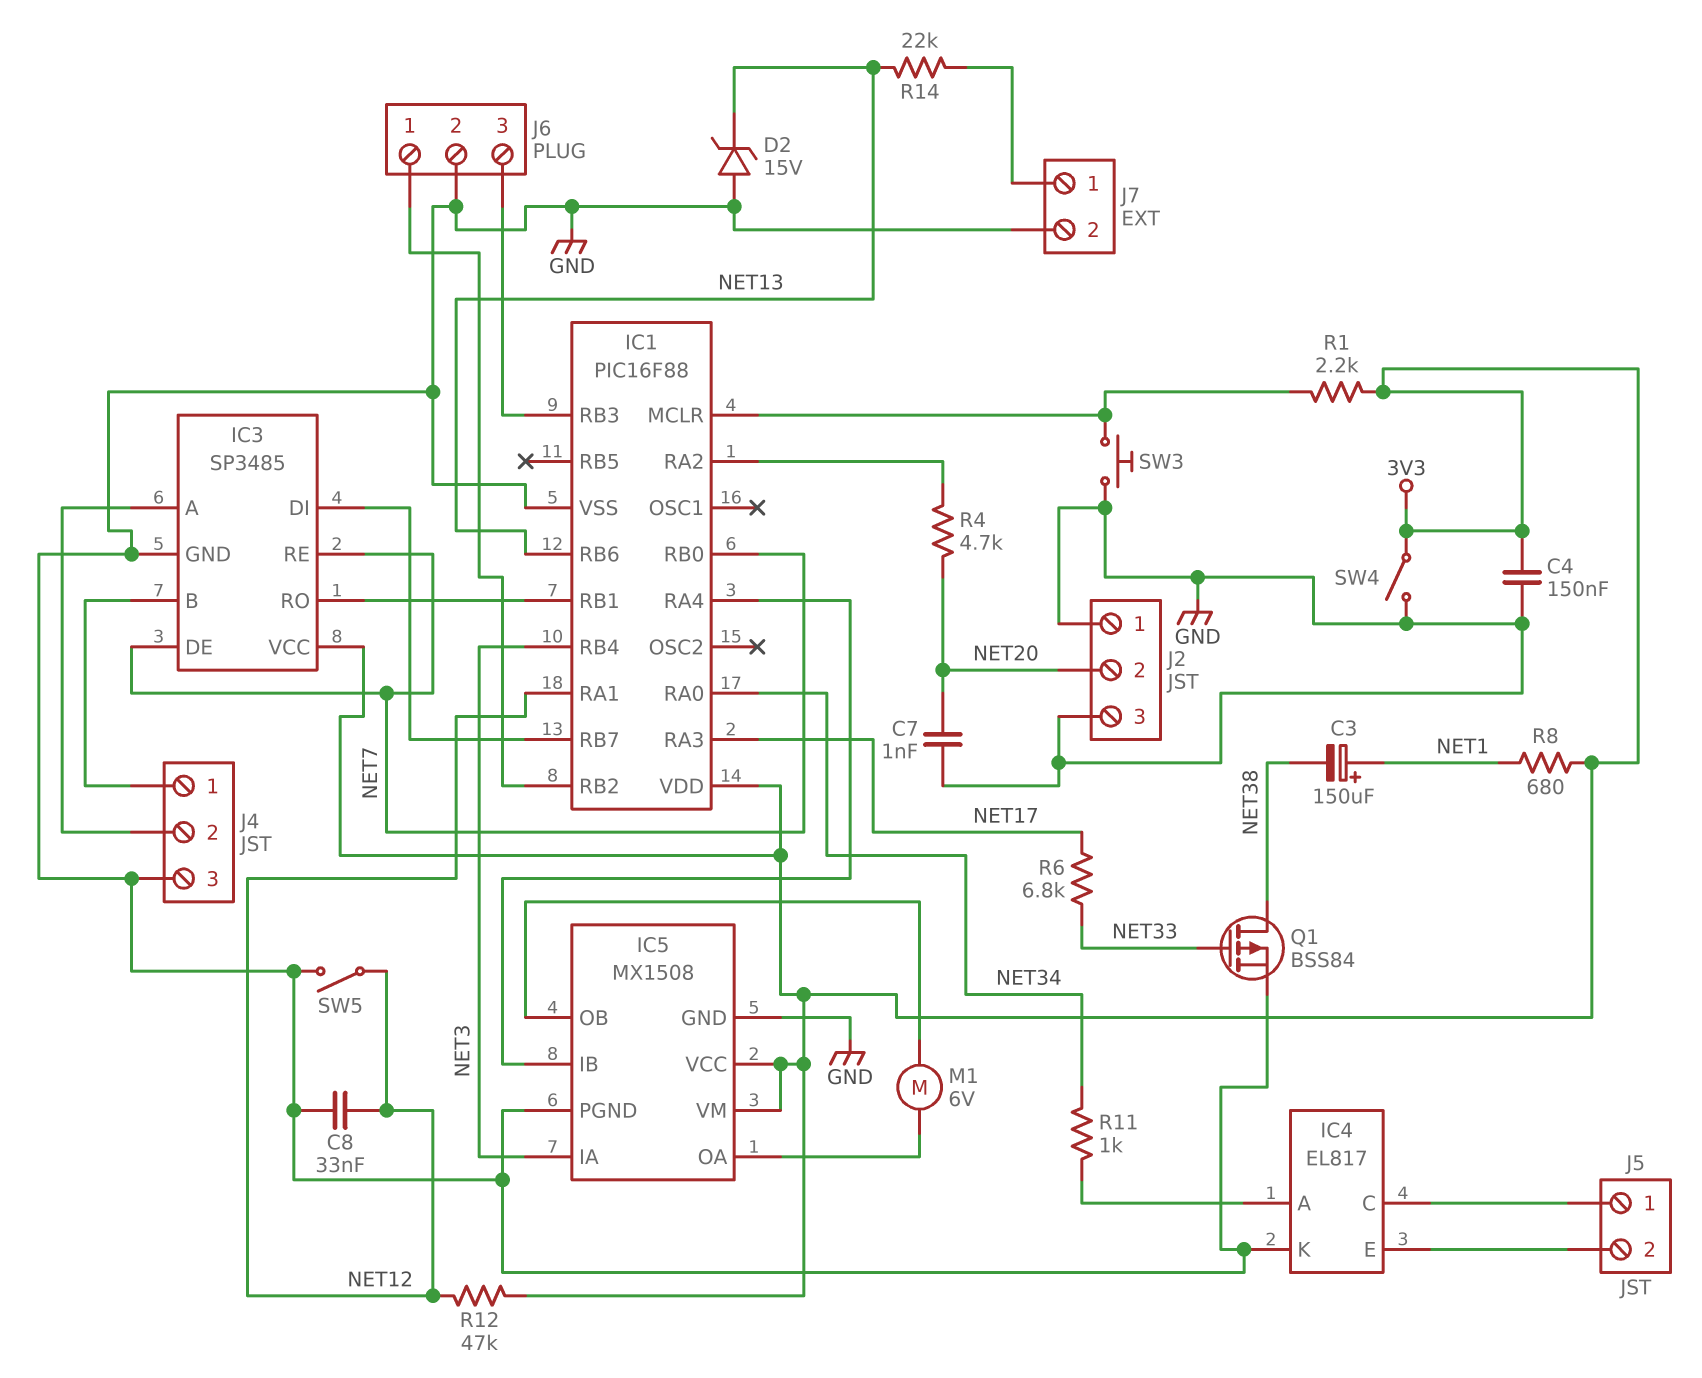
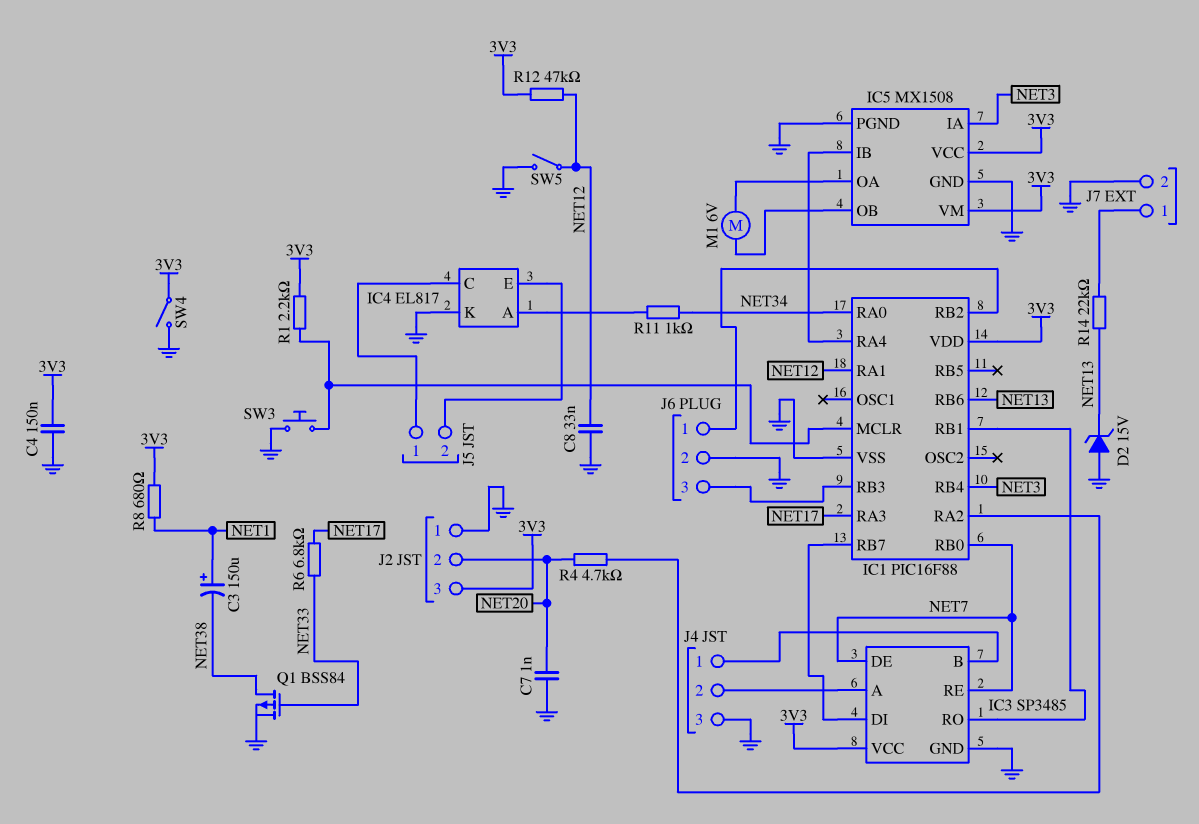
J2 pin 3: GND -> 3V3

